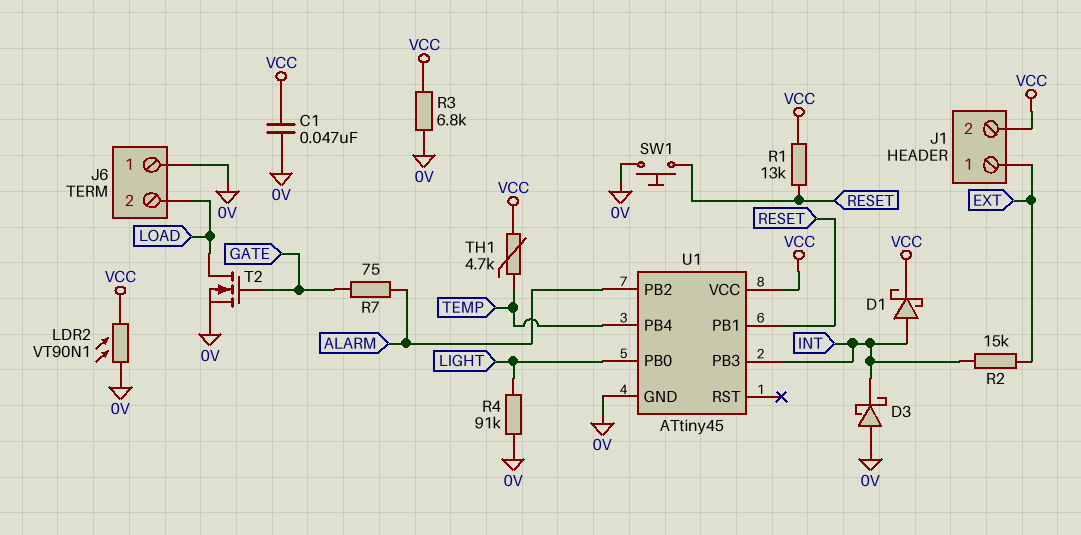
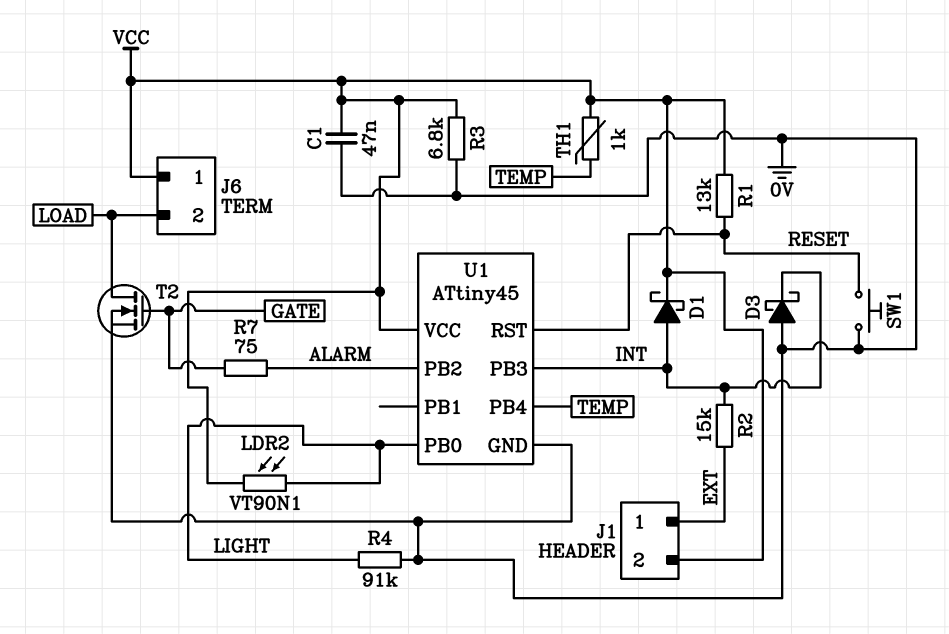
J6 pin 1: 0V -> VCC
LDR2: VT90N1 (0V, VCC) -> VT90N1 (LIGHT, VCC)
TH1: 4.7k (TEMP, VCC) -> 1k (TEMP, VCC)
U1 pin PB1: RESET -> none
U1 pin RST: none -> RESET

